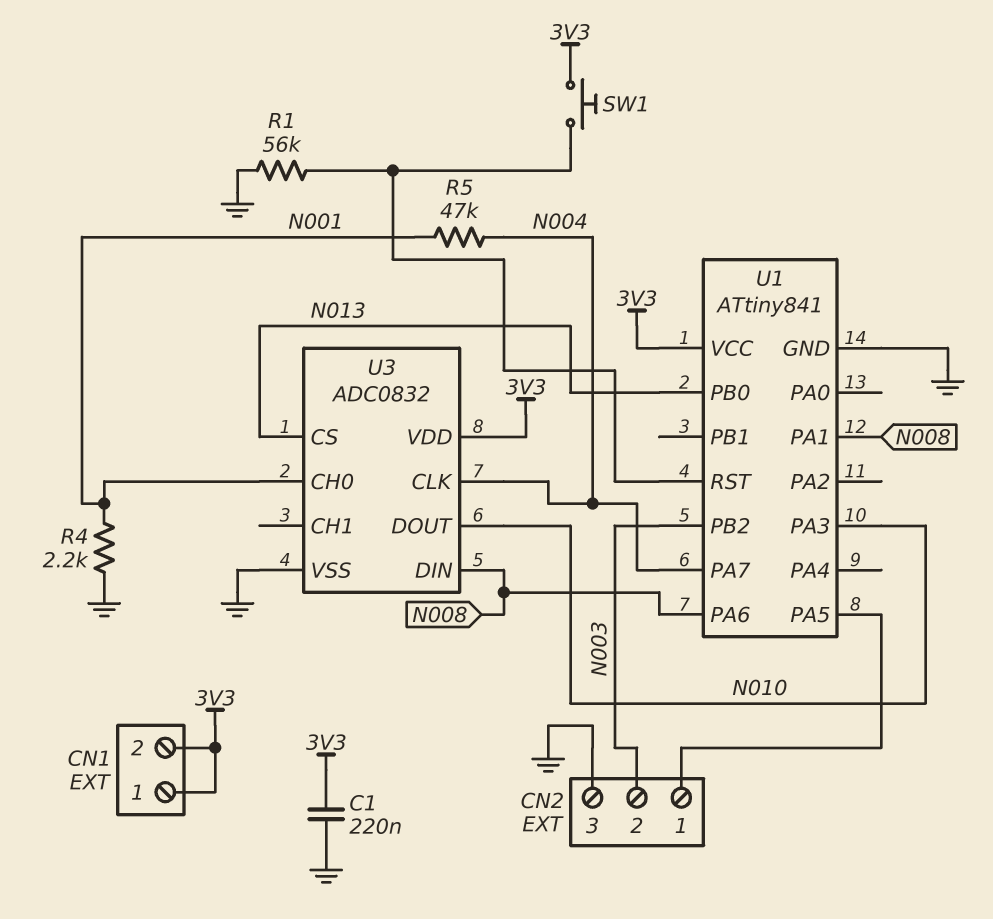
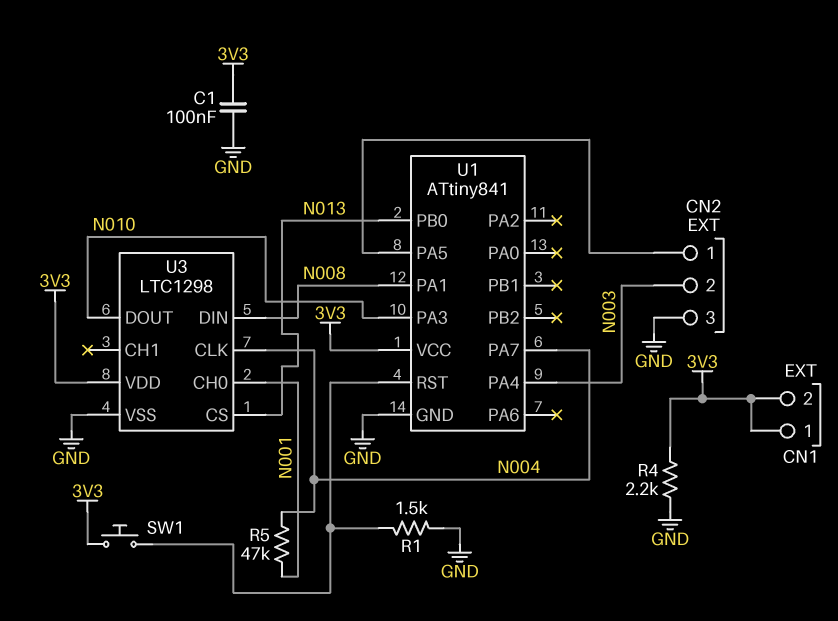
C1: 220nF (3V3, GND) -> 100nF (3V3, GND)
R1: 56k (GND, U1/RST) -> 1.5k (GND, U1/RST)
R4: 2.2k (GND, N001) -> 2.2k (3V3, GND)
U1 pin PA4: none -> N003
U1 pin PA6: N008 -> none
U1 pin PB2: N003 -> none
U3: ADC0832 -> LTC1298

